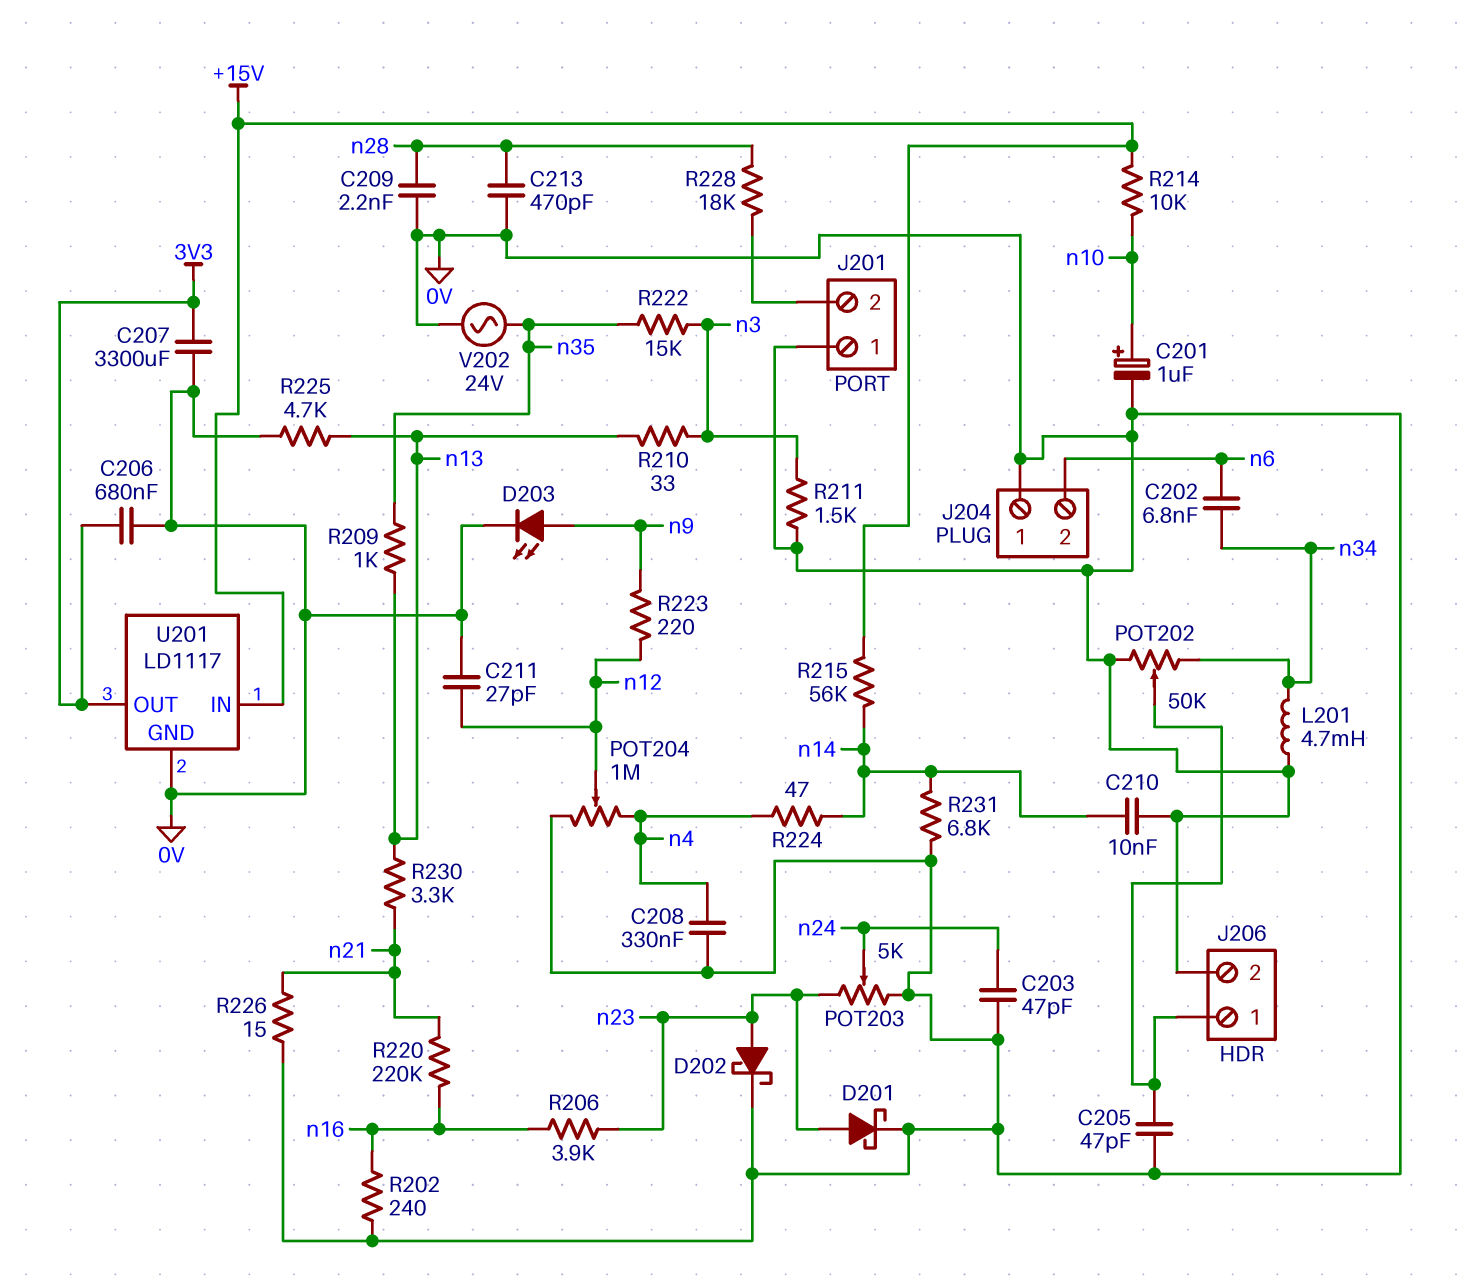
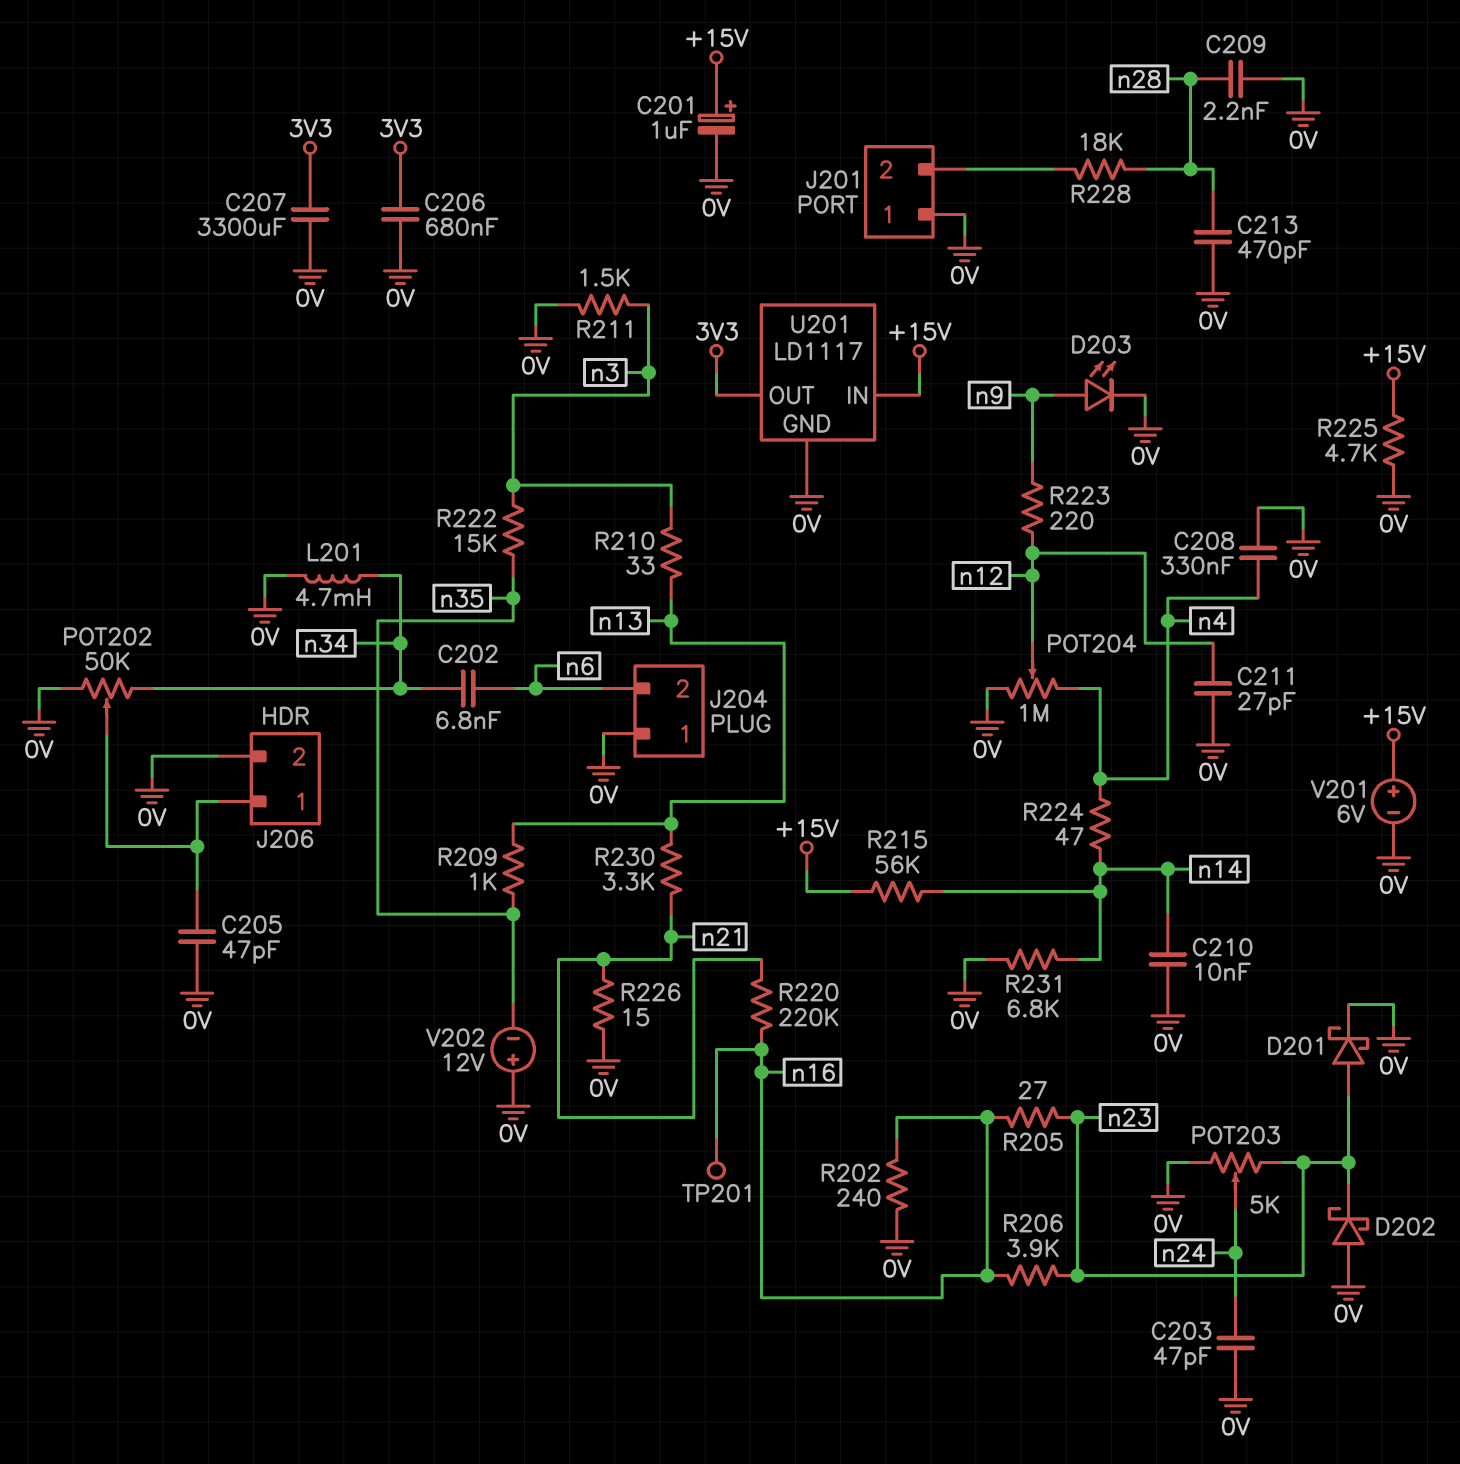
C201: 1uF (plus n10, minus 0V) -> 1uF (plus +15V, minus 0V)
D202: schottky (A n23, K 0V) -> schottky (A 0V, K n23)
R205: none -> 27 (n16, n23)
R214: 10k (+15V, n10) -> none
R225: 4.7k (0V, n13) -> 4.7k (+15V, 0V)
TP201: none -> test point (n16)
V201: none -> 6V (plus +15V, minus 0V)
V202: AC 24V (0V, n35) -> 12V (plus 0V, minus n35)

